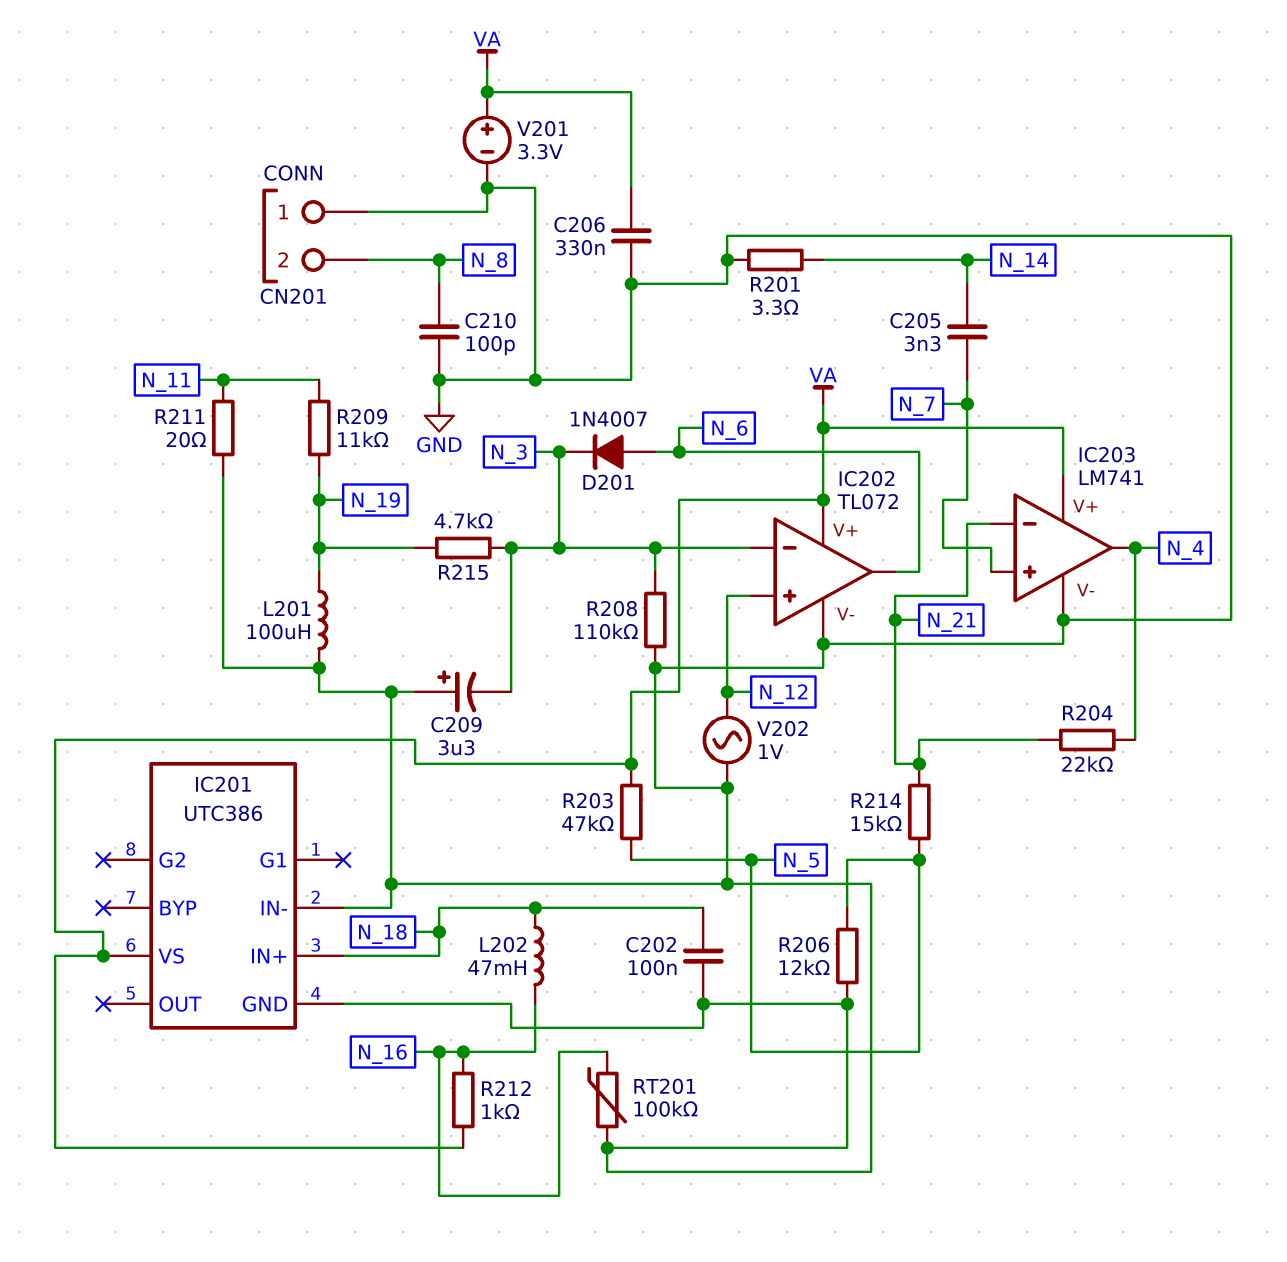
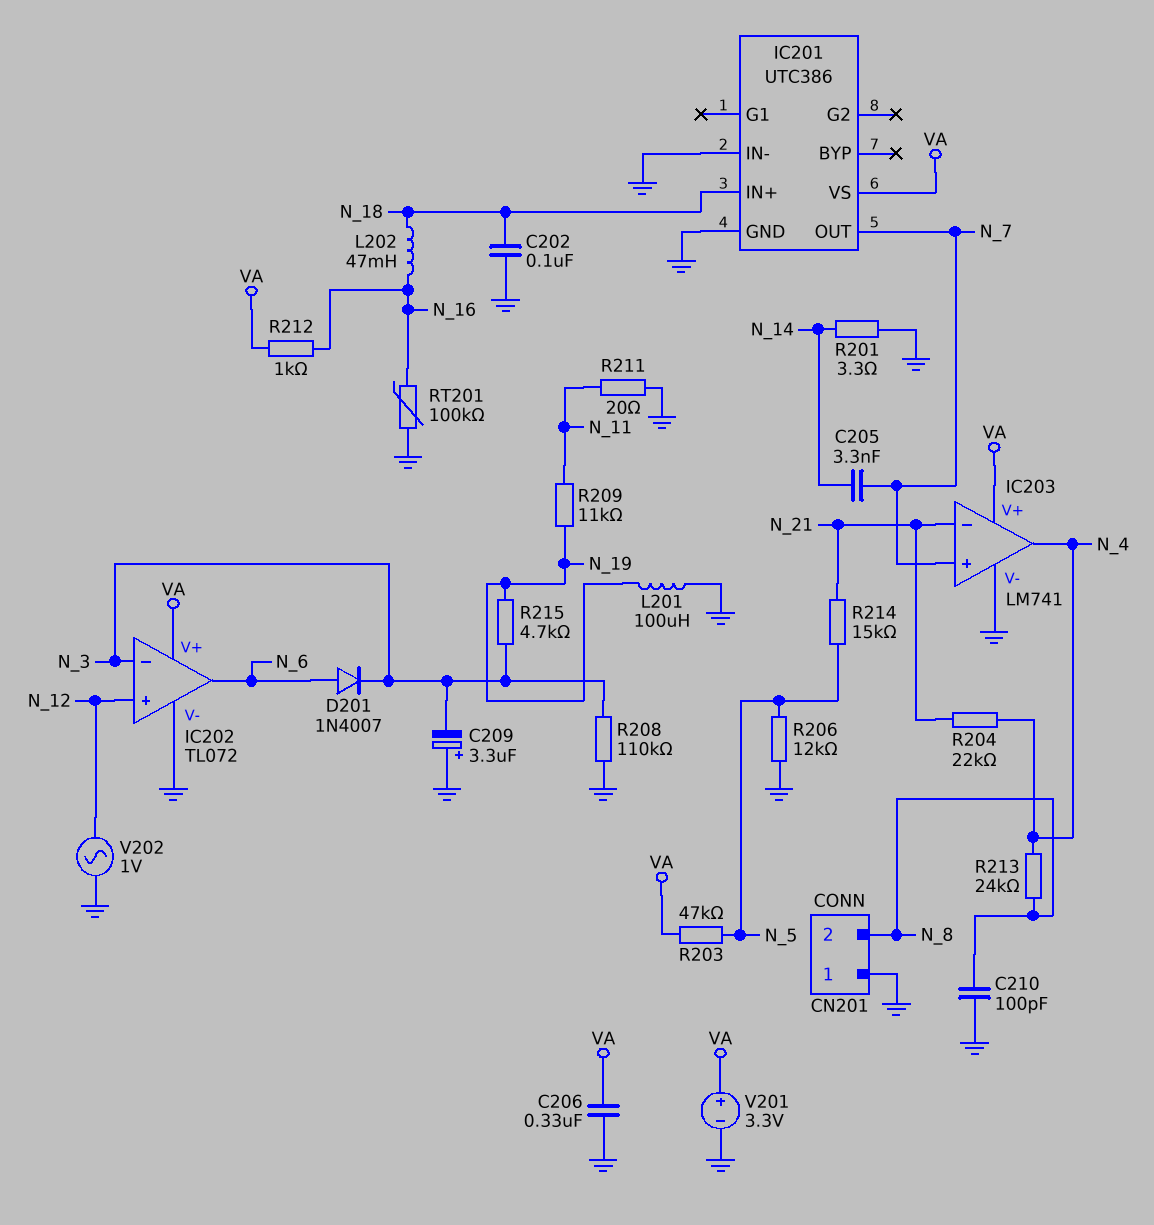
IC201 pin OUT: none -> N_7
R213: none -> 24k (N_4, N_8)

